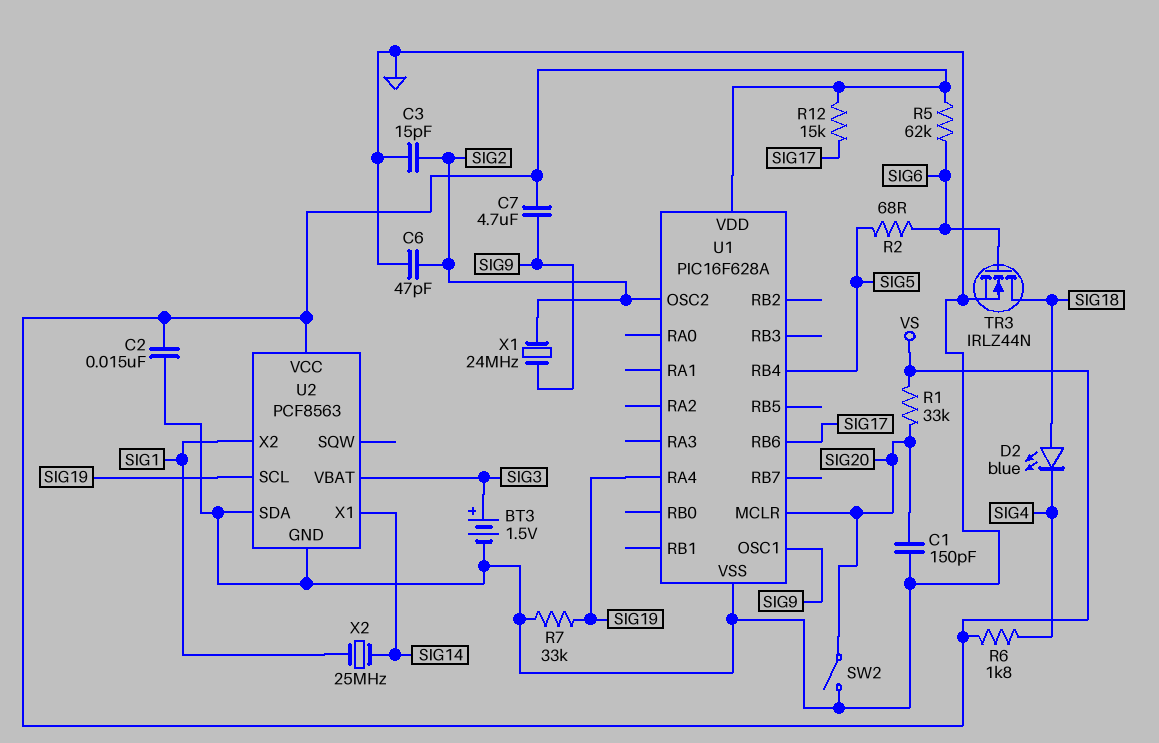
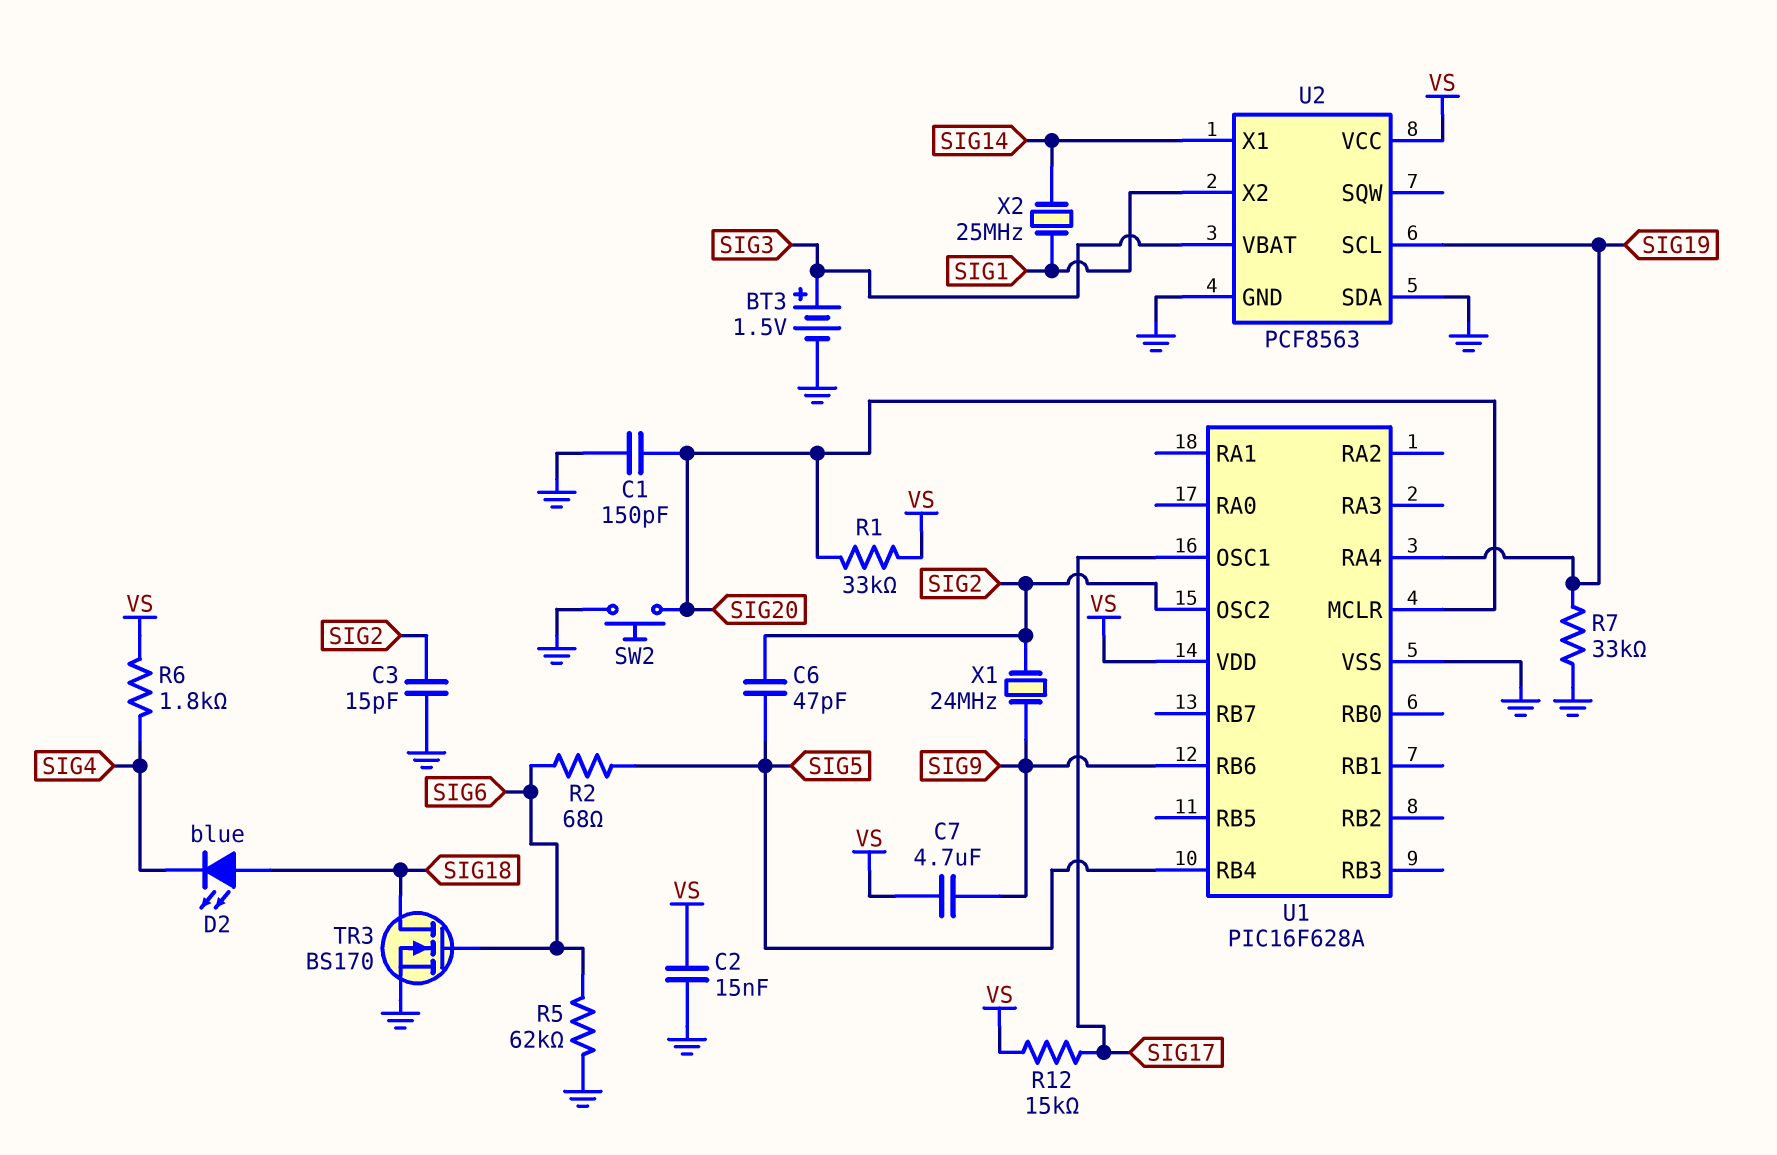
C6: 47pF (GND, SIG2) -> 47pF (SIG2, SIG5)
R5: 62k (SIG6, VS) -> 62k (GND, SIG6)
SW2: switch (GND, SIG20) -> button (GND, SIG20)
TR3: NMOS IRLZ44N (G SIG6, D SIG18, S GND) -> NMOS BS170 (G SIG6, D SIG18, S GND)
U1 pin OSC1: SIG9 -> SIG17
U1 pin RB6: SIG17 -> SIG9

